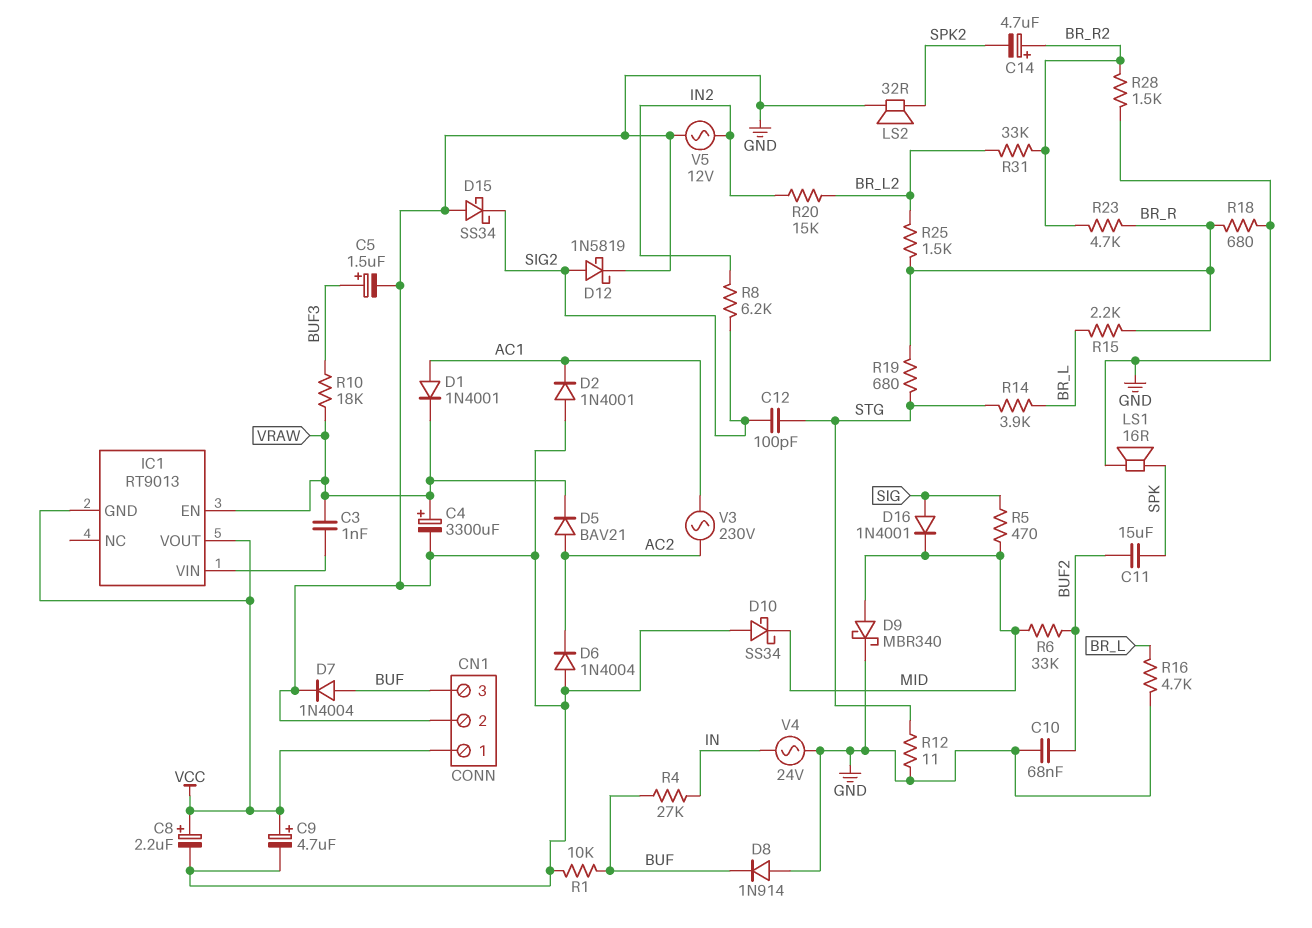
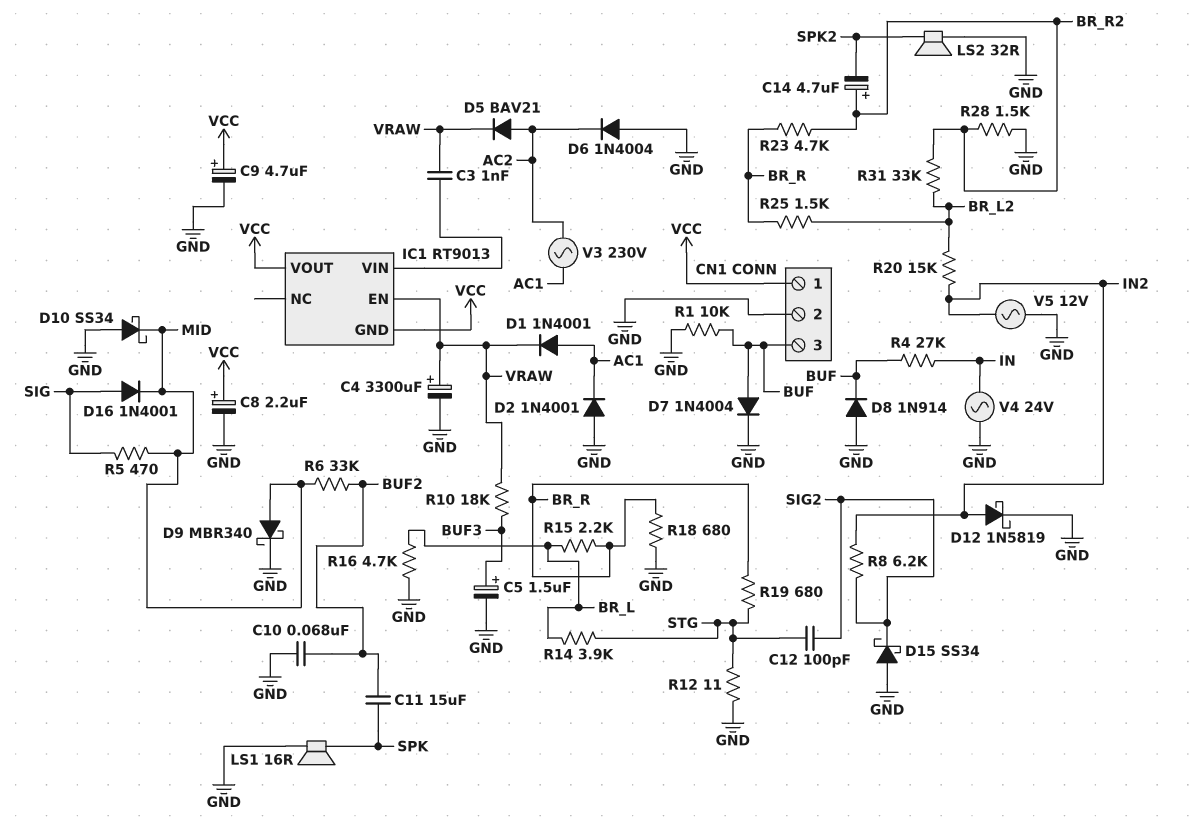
D12: schottky 1N5819 (A SIG2, K GND) -> schottky 1N5819 (A IN2, K GND)

